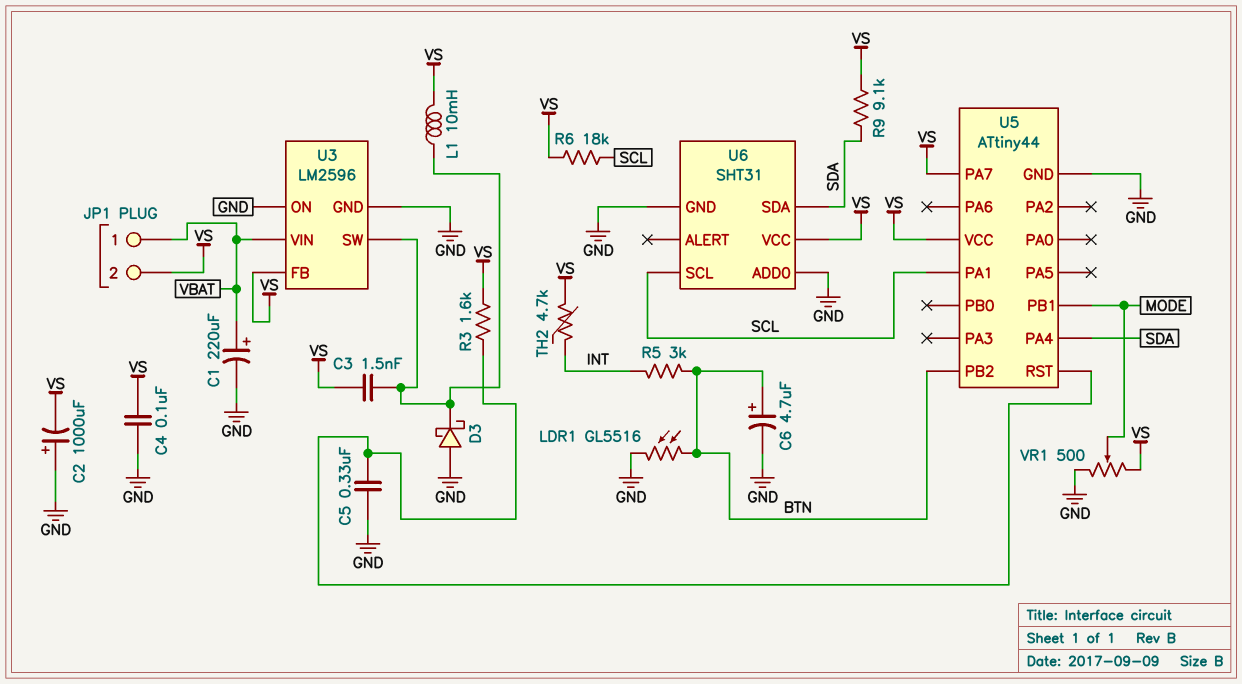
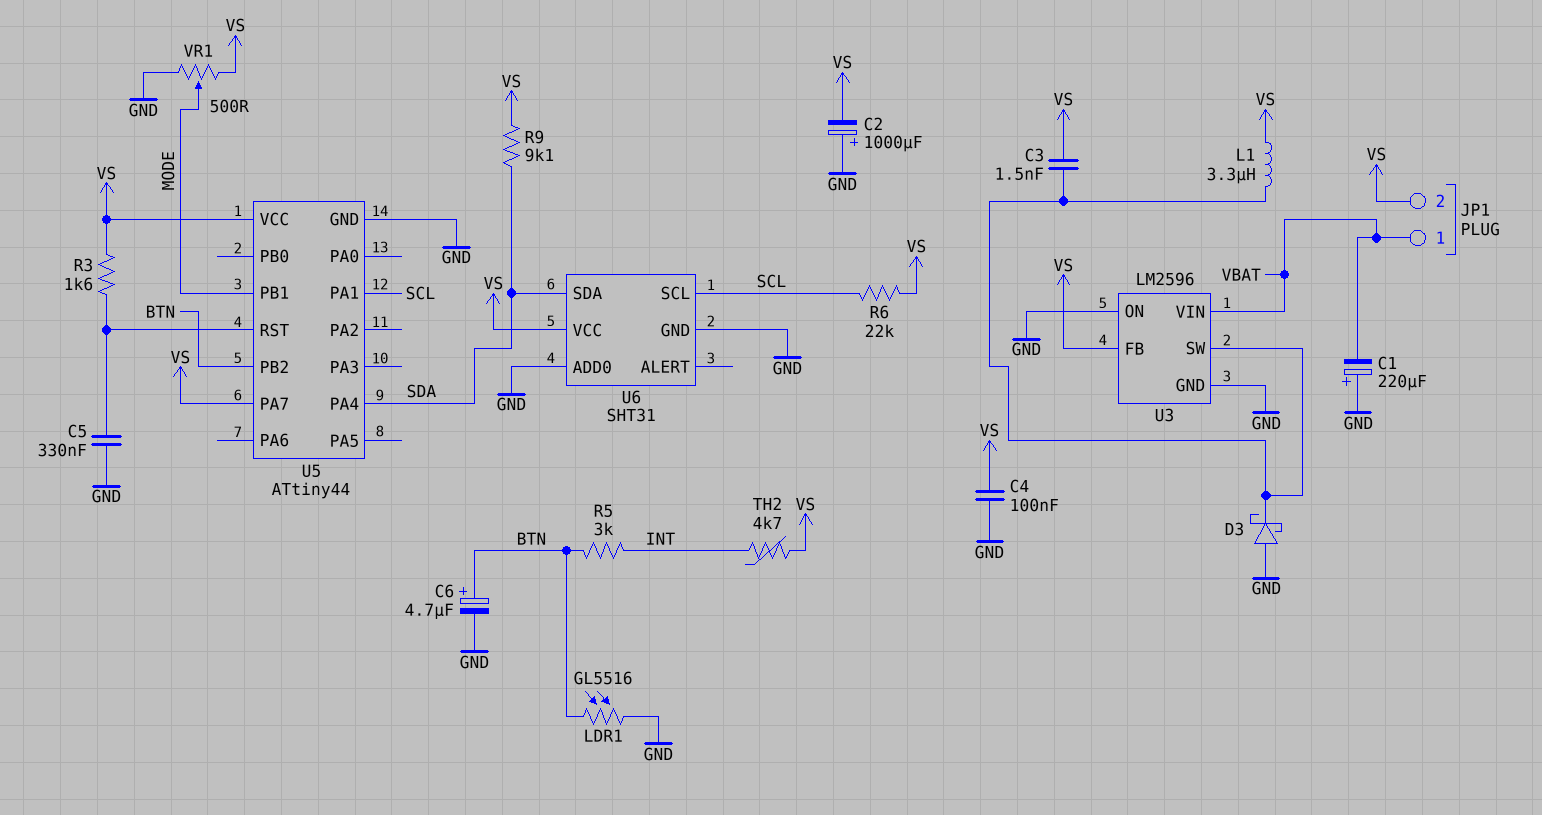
C1: 220uF (plus VBAT, minus GND) -> 220uF (plus GND, minus VBAT)
L1: 10mH (U3/SW, VS) -> 3.3uH (U3/SW, VS)
R6: 18k (SCL, VS) -> 22k (SCL, VS)

